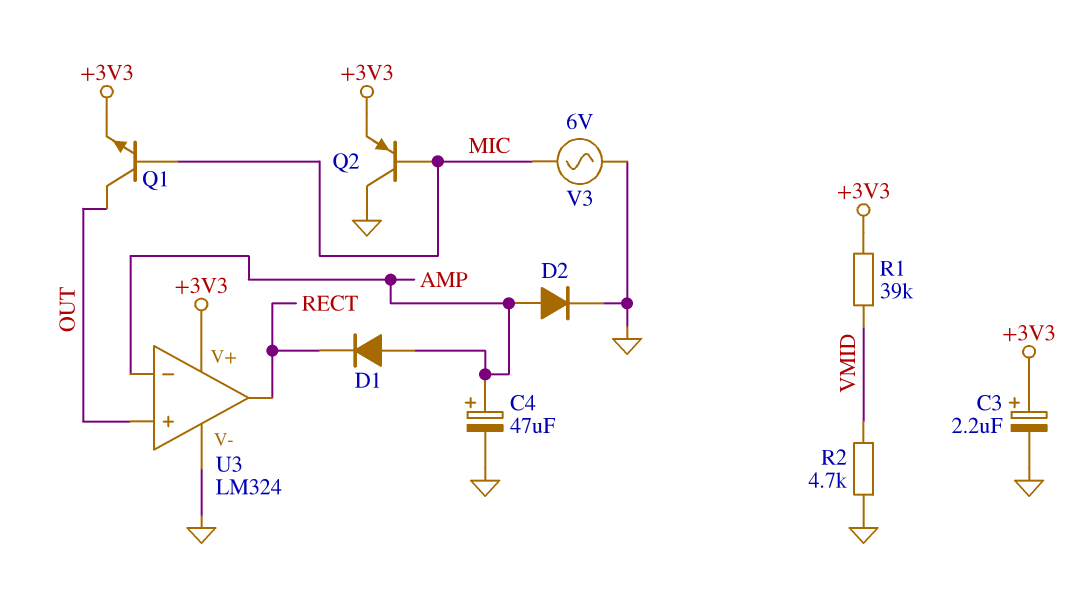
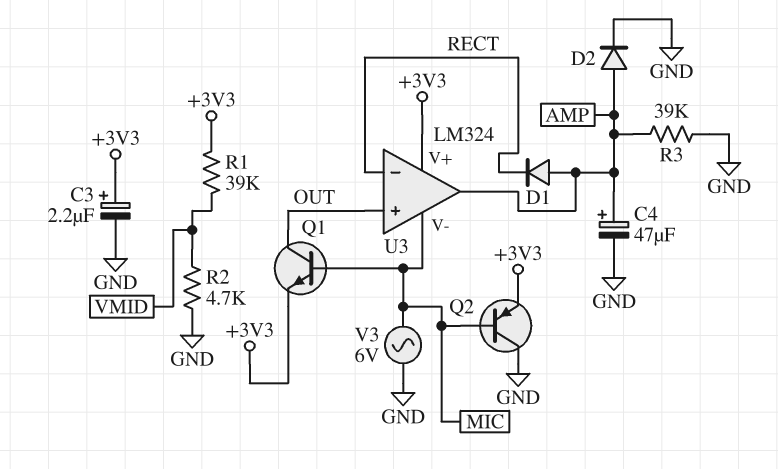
R3: none -> 39k (AMP, GND)
U3 pin V-: GND -> MIC
U3 pin in-: AMP -> RECT
U3 pin out: RECT -> AMP

